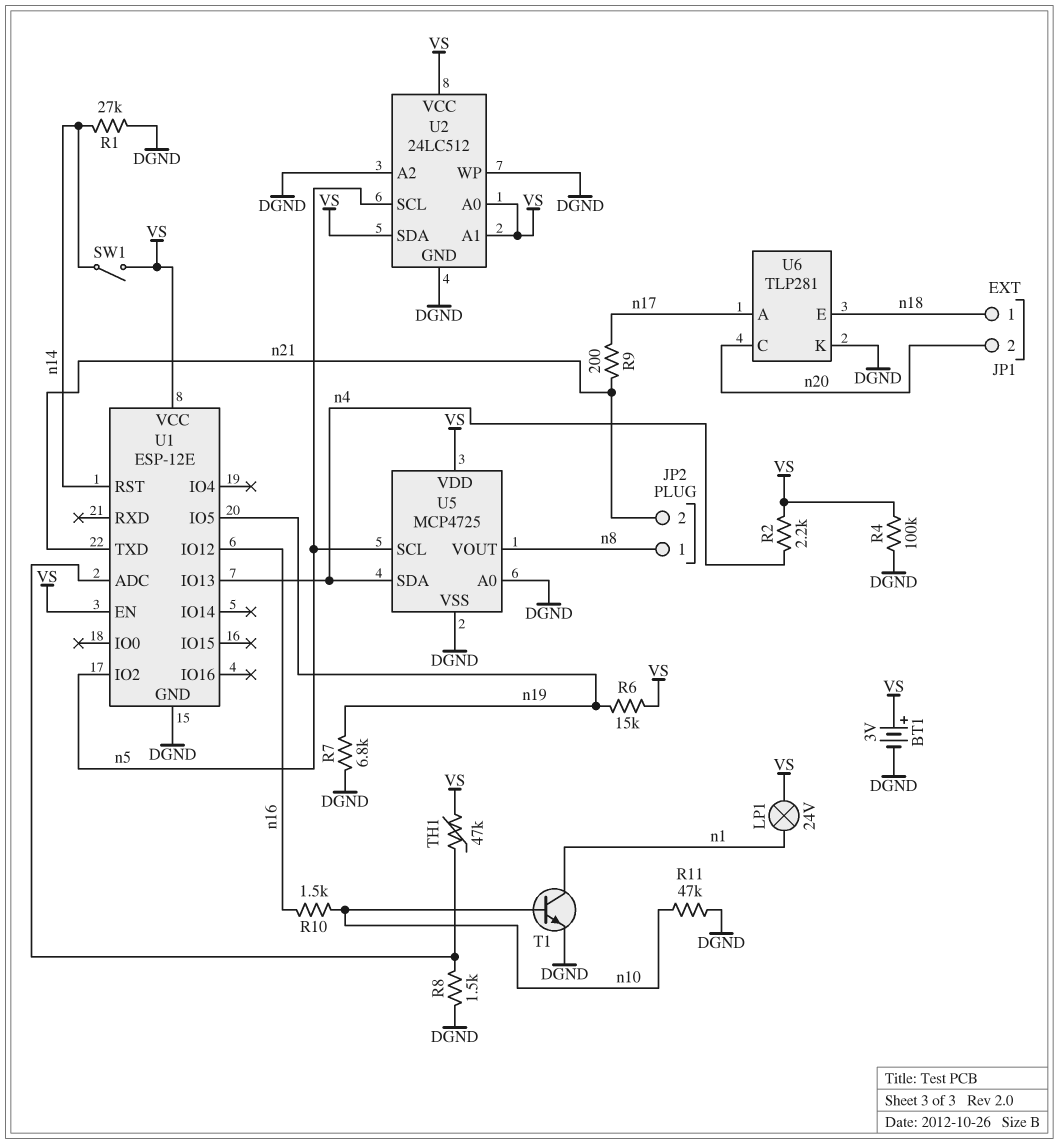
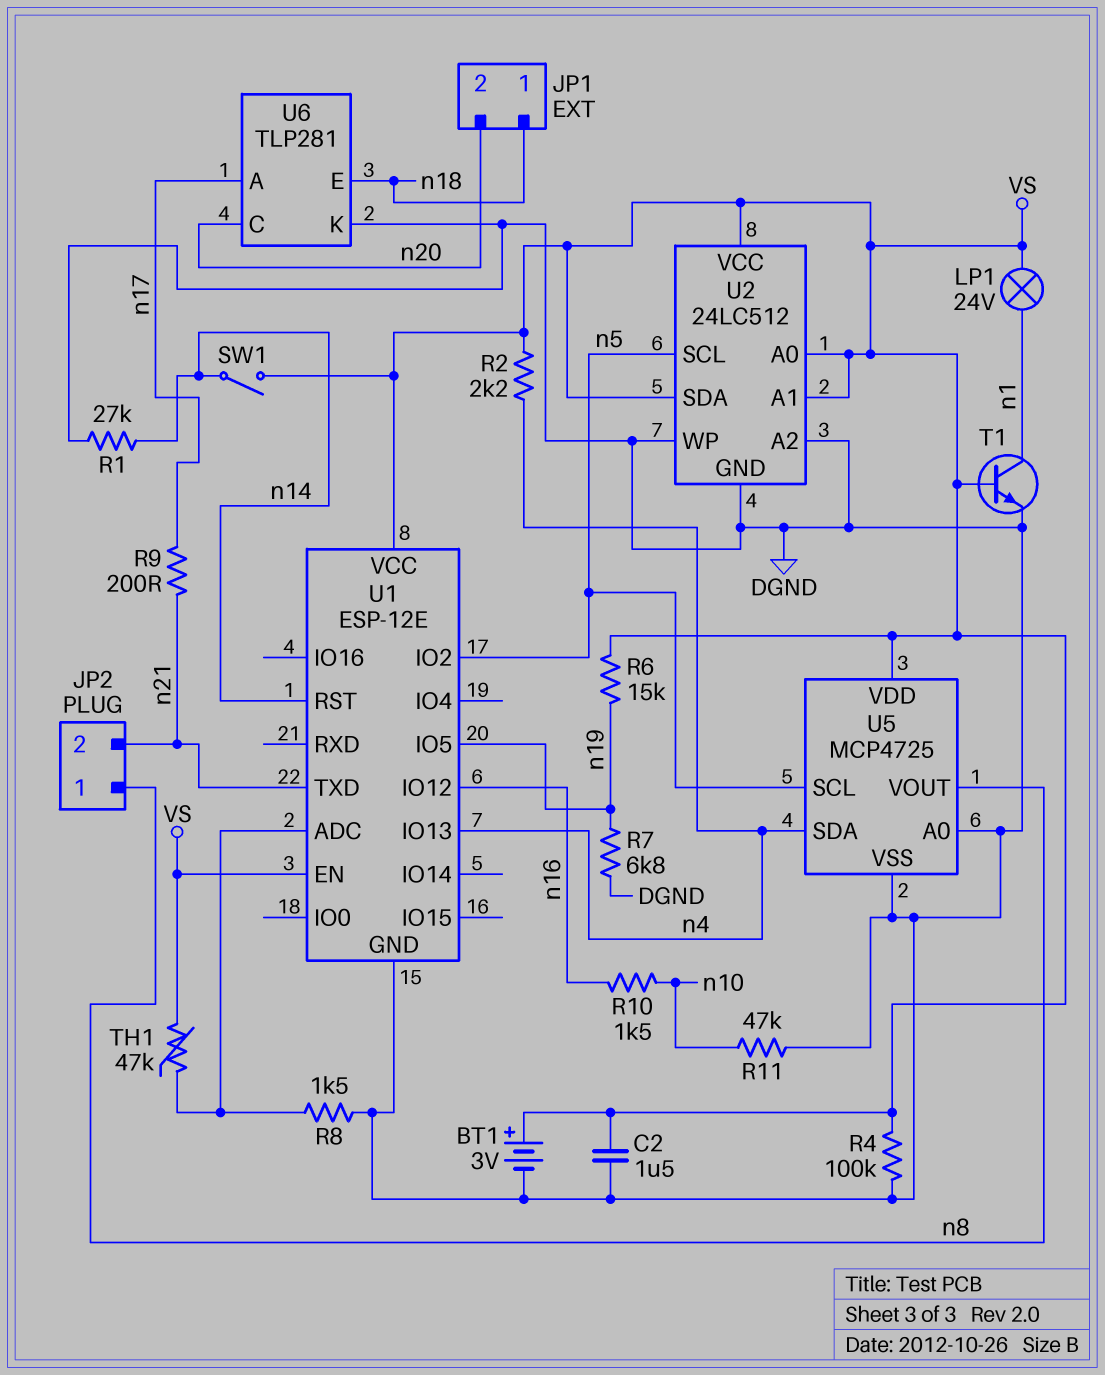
C2: none -> 1.5uF (DGND, VS)
T1: NPN (B n10, C n1, E DGND) -> NPN (B VS, C n1, E DGND)

